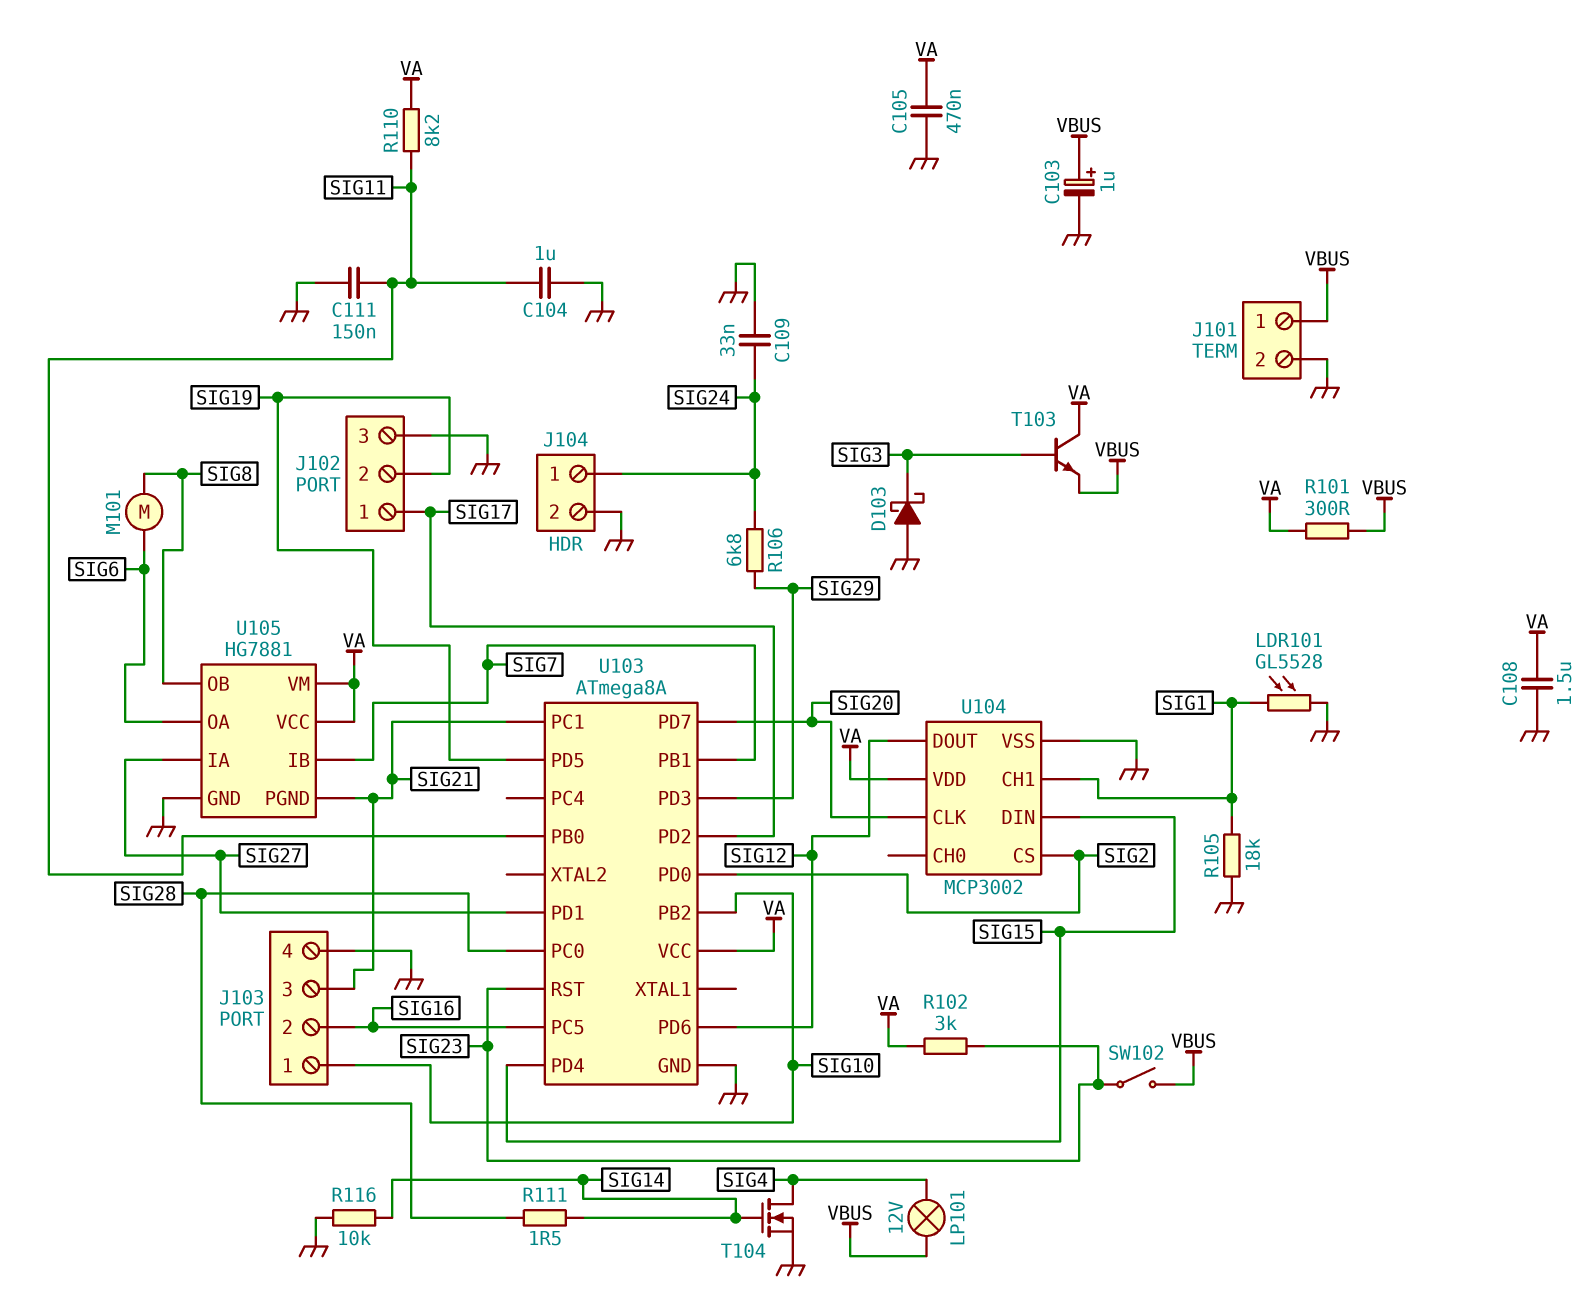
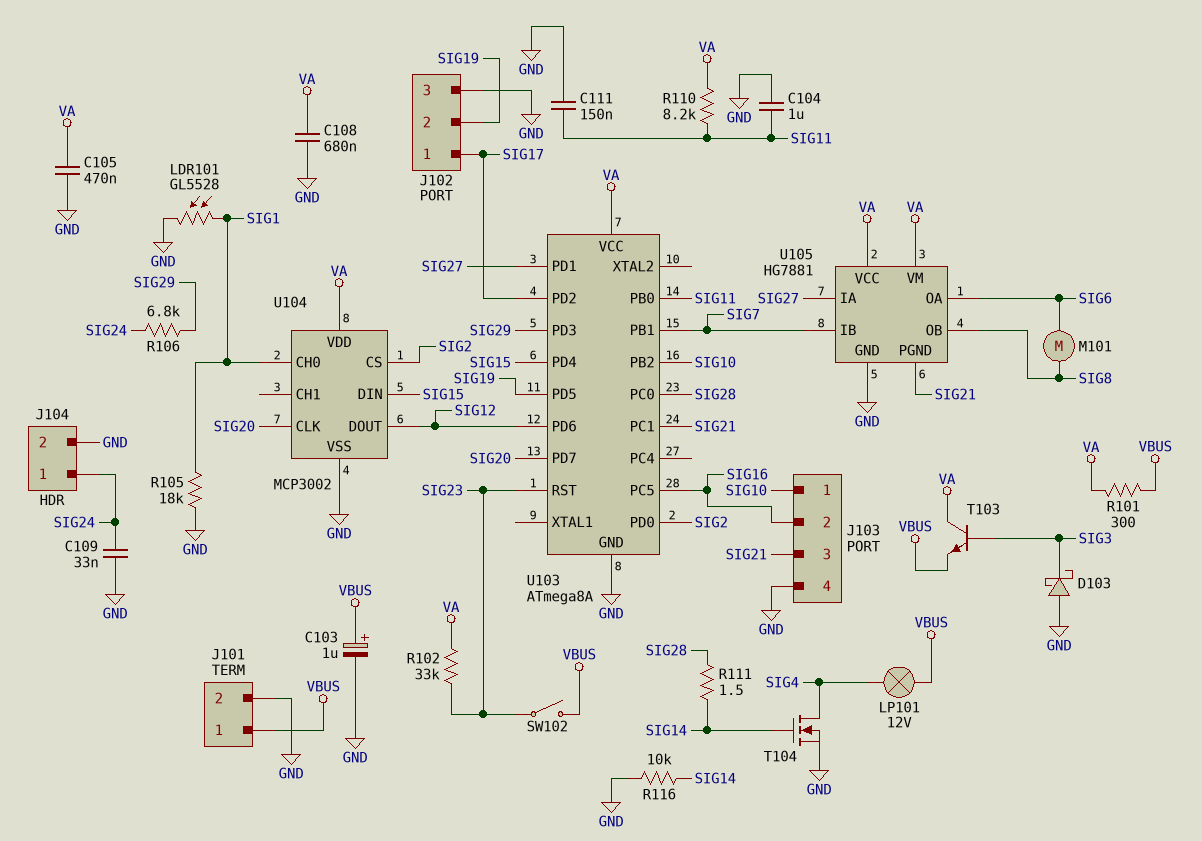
C108: 1.5uF (GND, VA) -> 680nF (GND, VA)
R102: 3k (SIG23, VA) -> 33k (SIG23, VA)
U104 pin CH0: none -> SIG1
U104 pin CH1: SIG1 -> none

